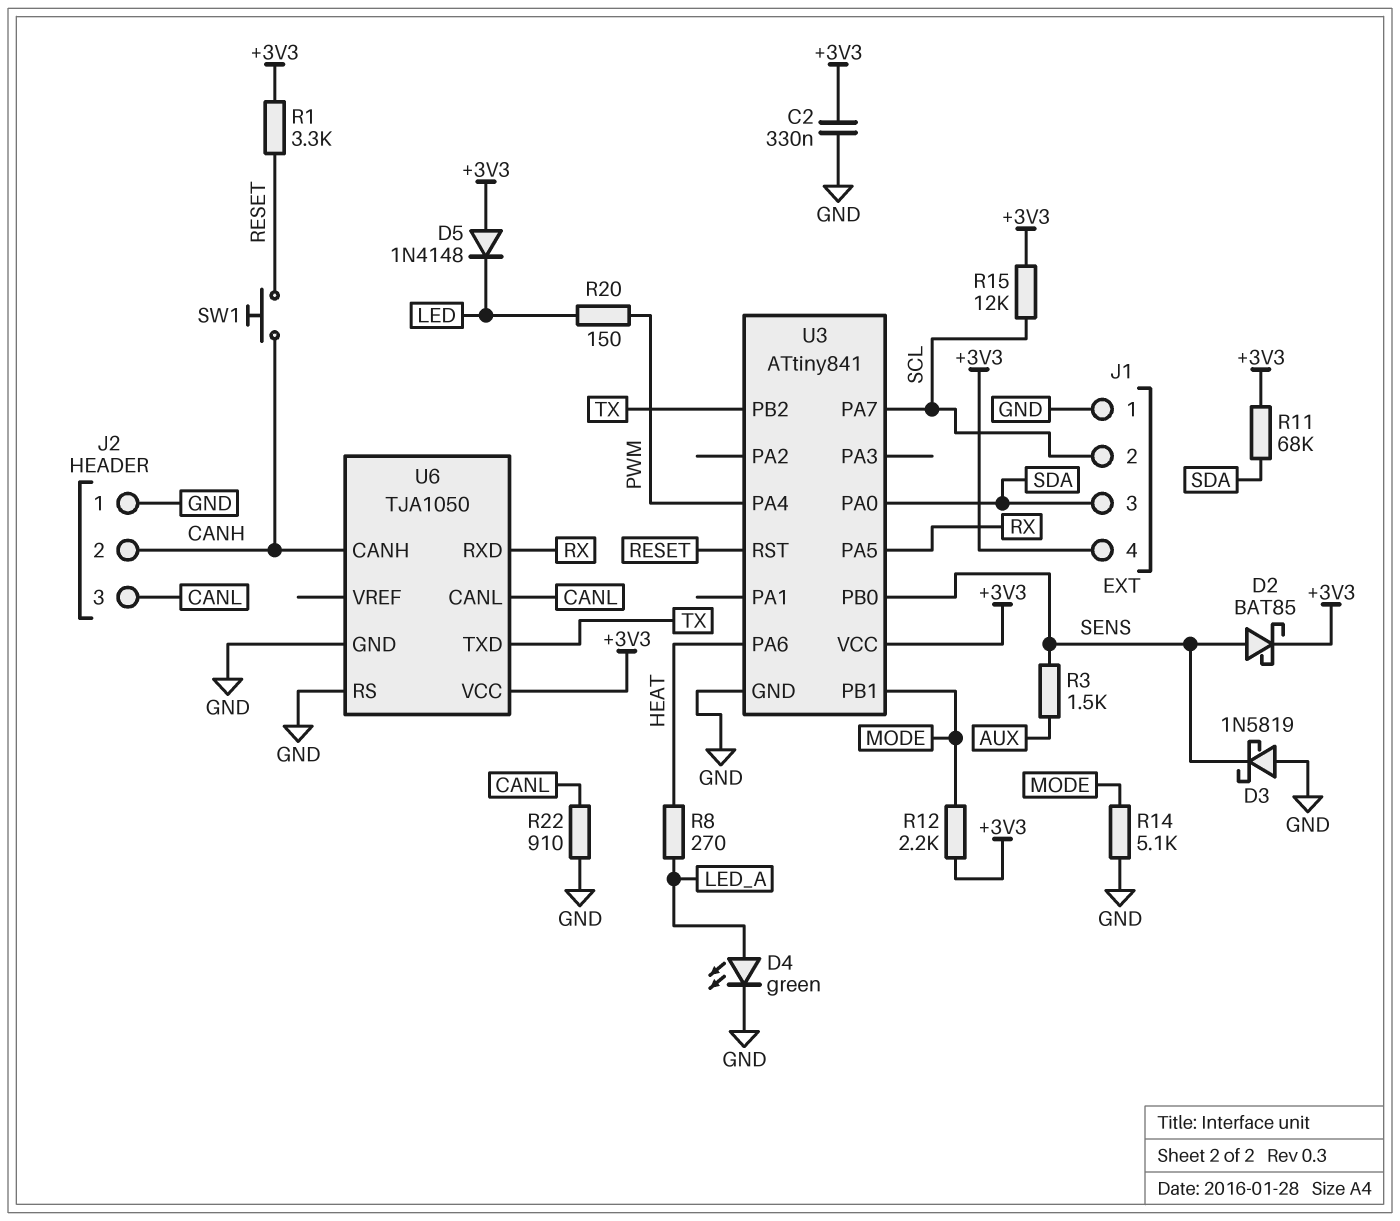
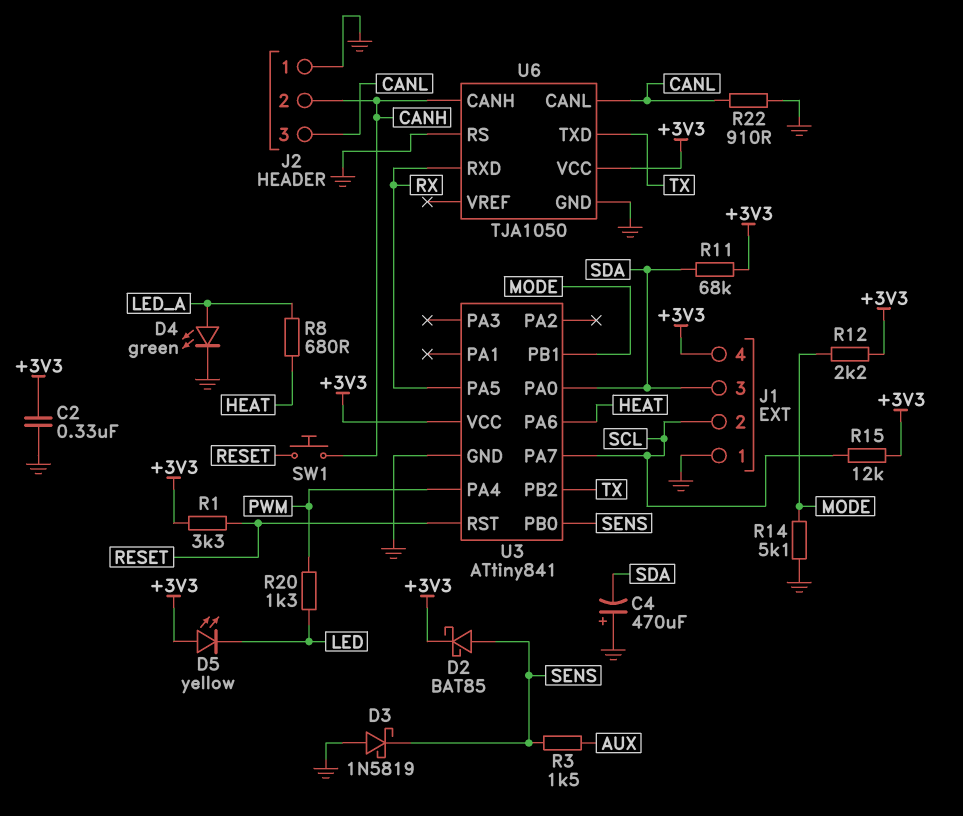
C4: none -> 470uF (plus GND, minus SDA)
D5: diode 1N4148 (A +3V3, K LED) -> LED yellow (A +3V3, K LED)
R8: 270 (HEAT, LED_A) -> 680 (HEAT, LED_A)
R20: 150 (LED, PWM) -> 1.3k (LED, PWM)

